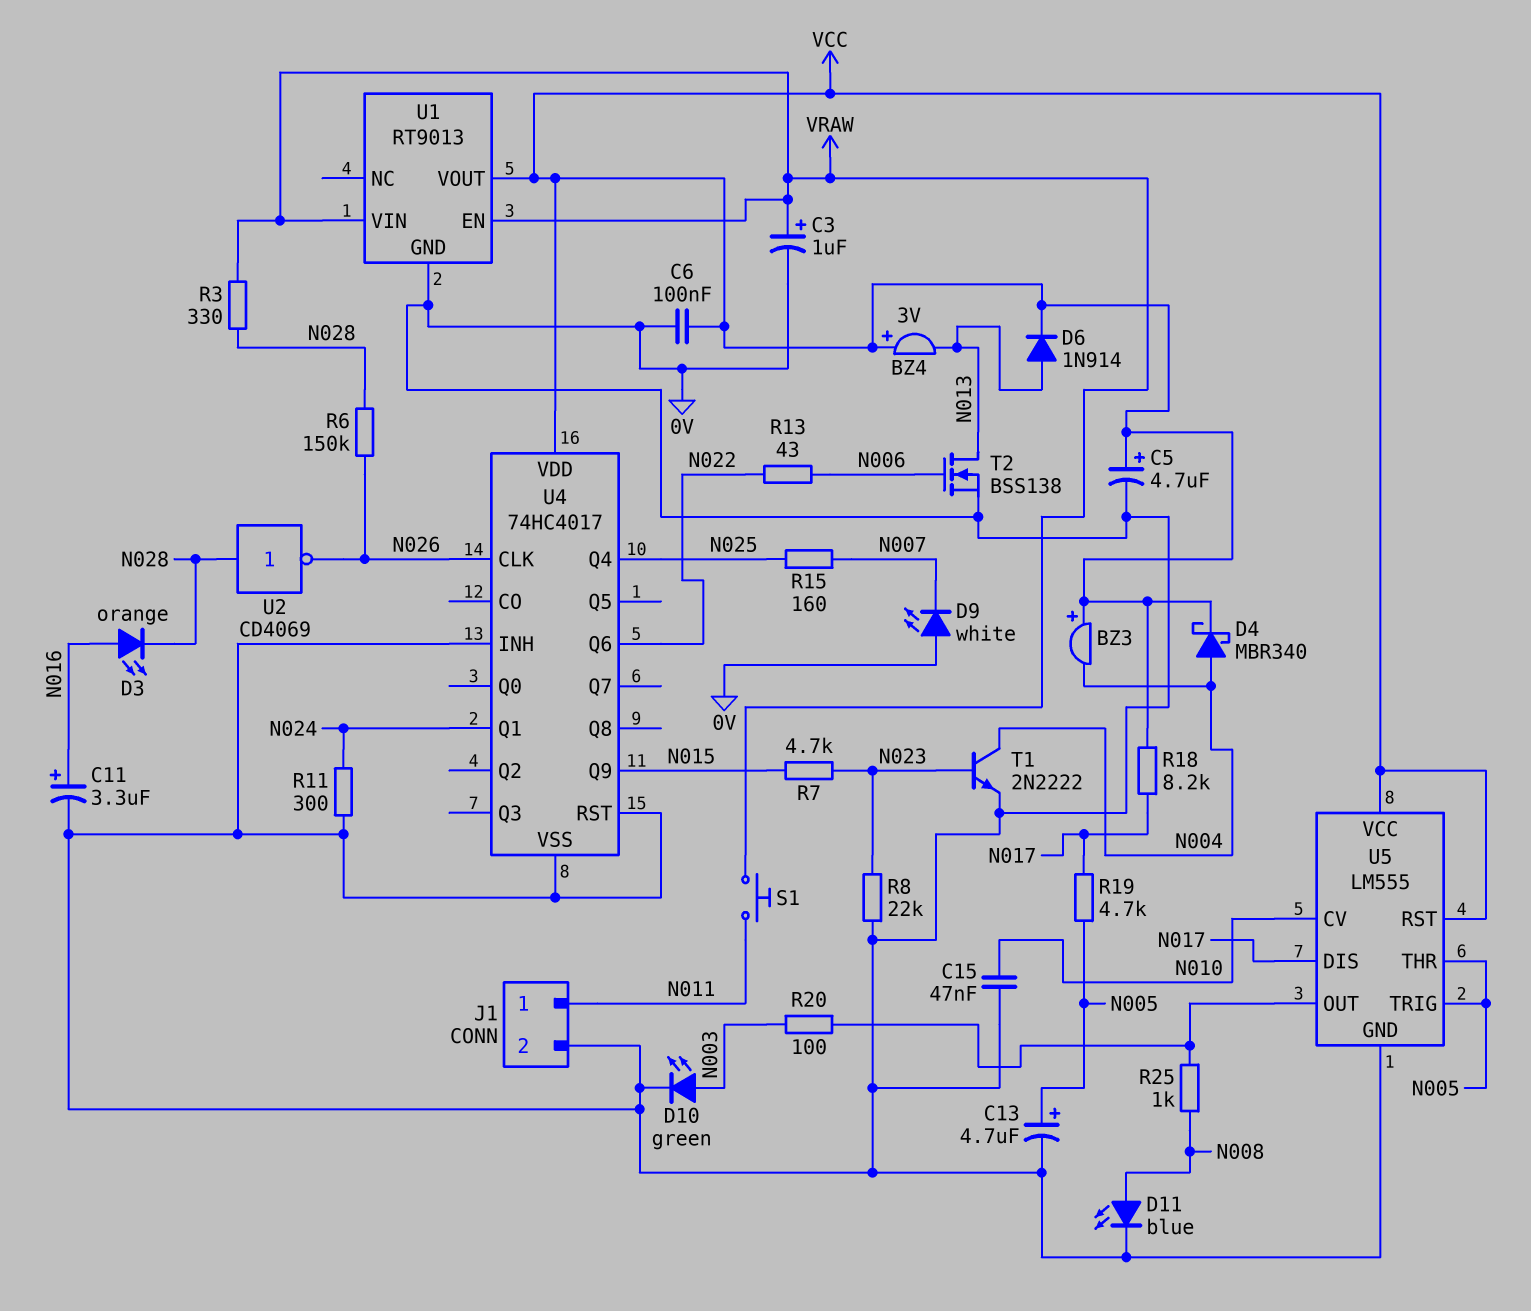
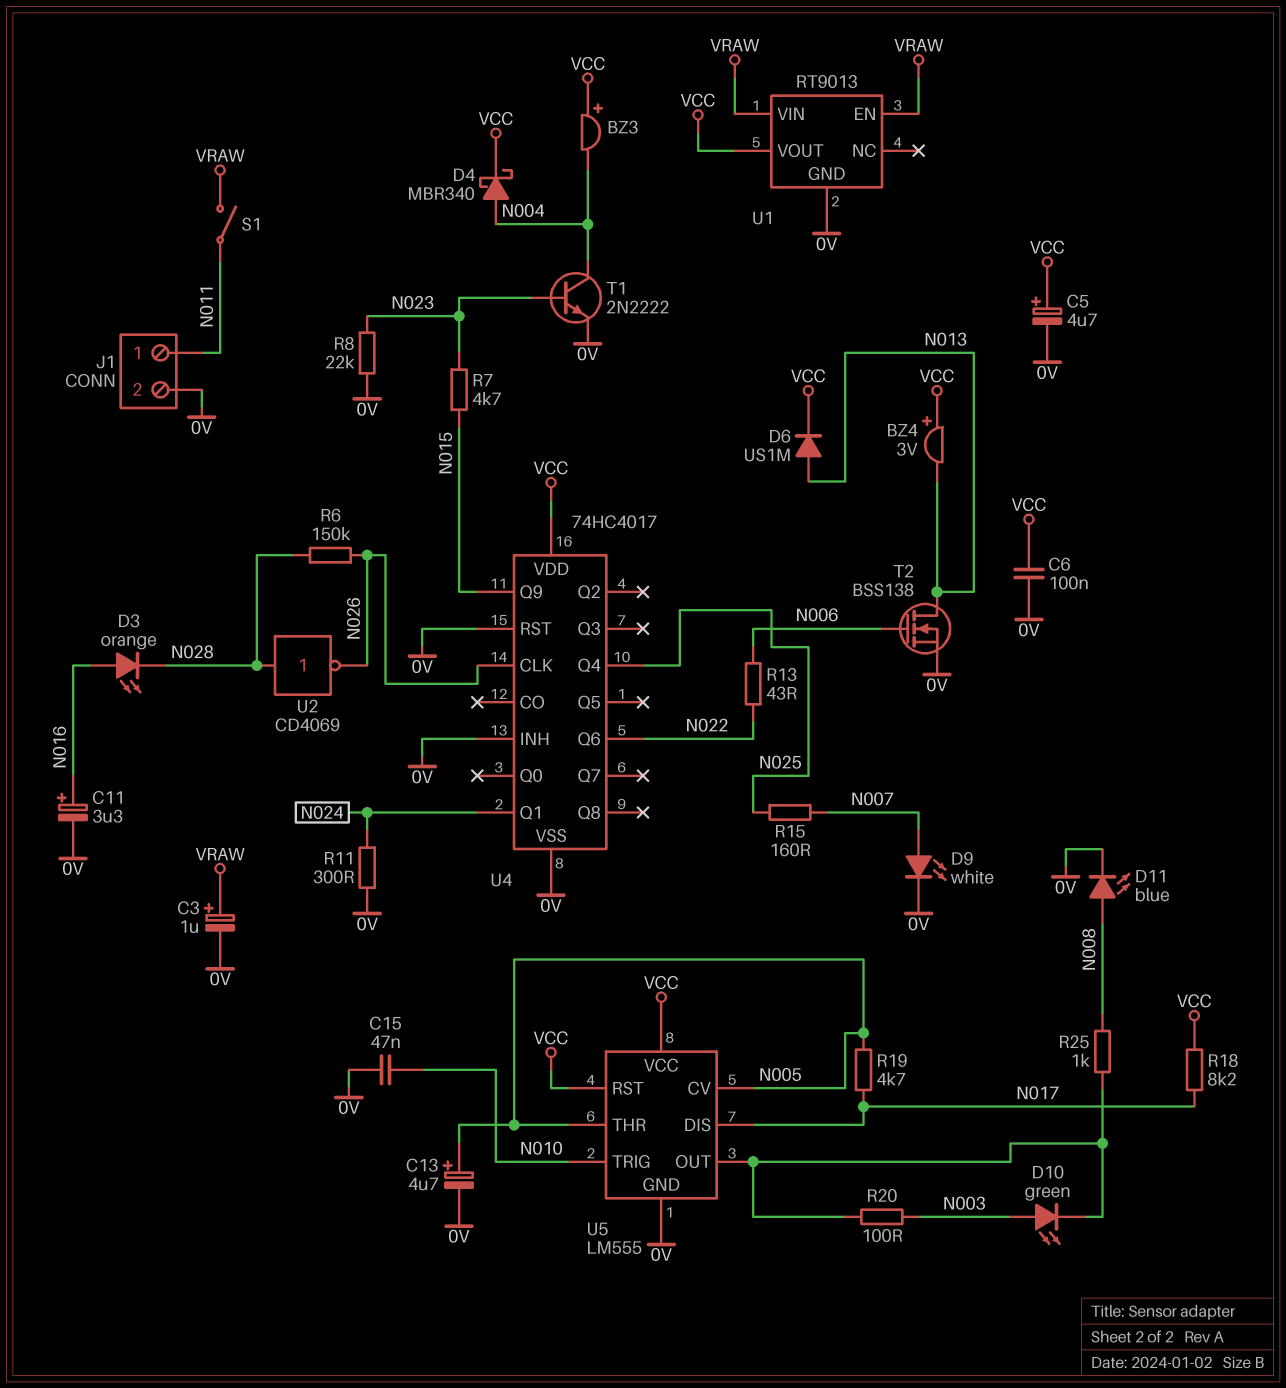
D6: diode 1N914 (A N013, K VCC) -> diode US1M (A N013, K VCC)
D9: LED white (A 0V, K N007) -> LED white (A N007, K 0V)
D10: LED green (A N003, K 0V) -> LED green (A N003, K U5/OUT)
R3: 330 (N028, VRAW) -> none
S1: button (N011, VRAW) -> switch (N011, VRAW)
U5 pin CV: N010 -> N005
U5 pin TRIG: N005 -> N010

